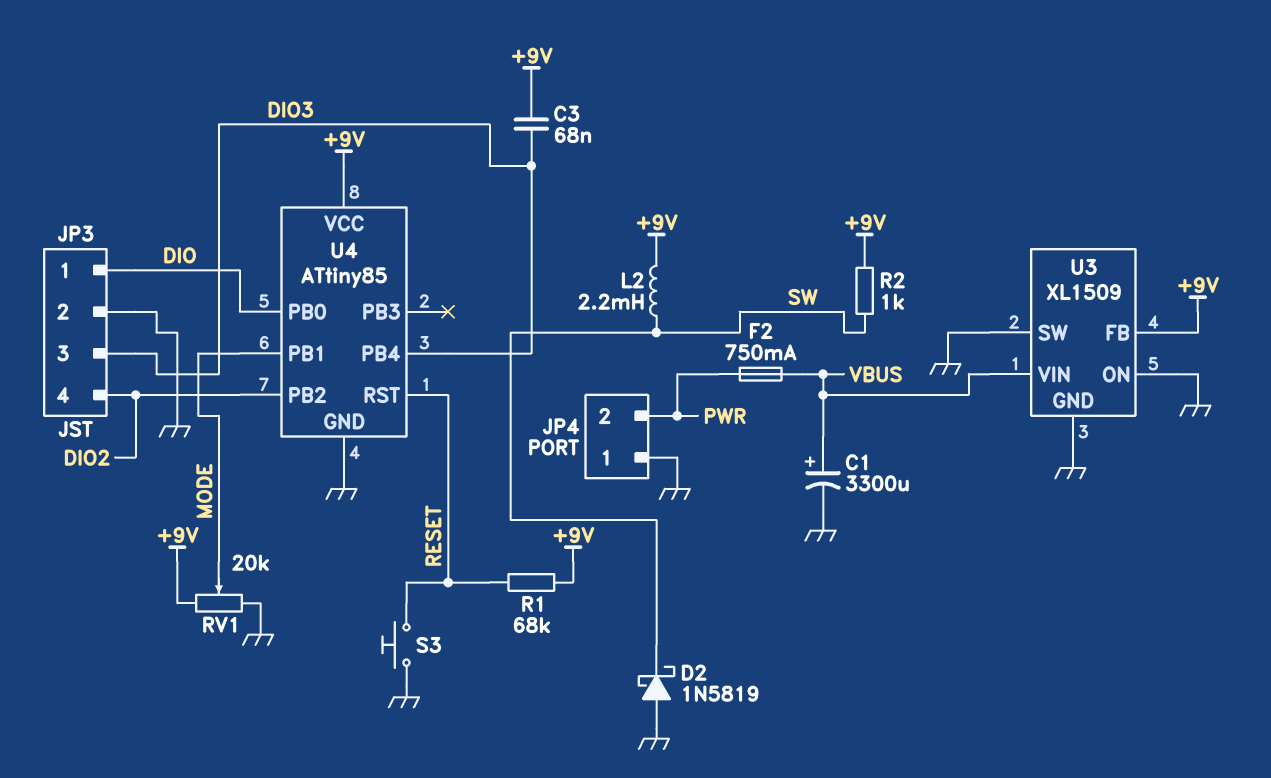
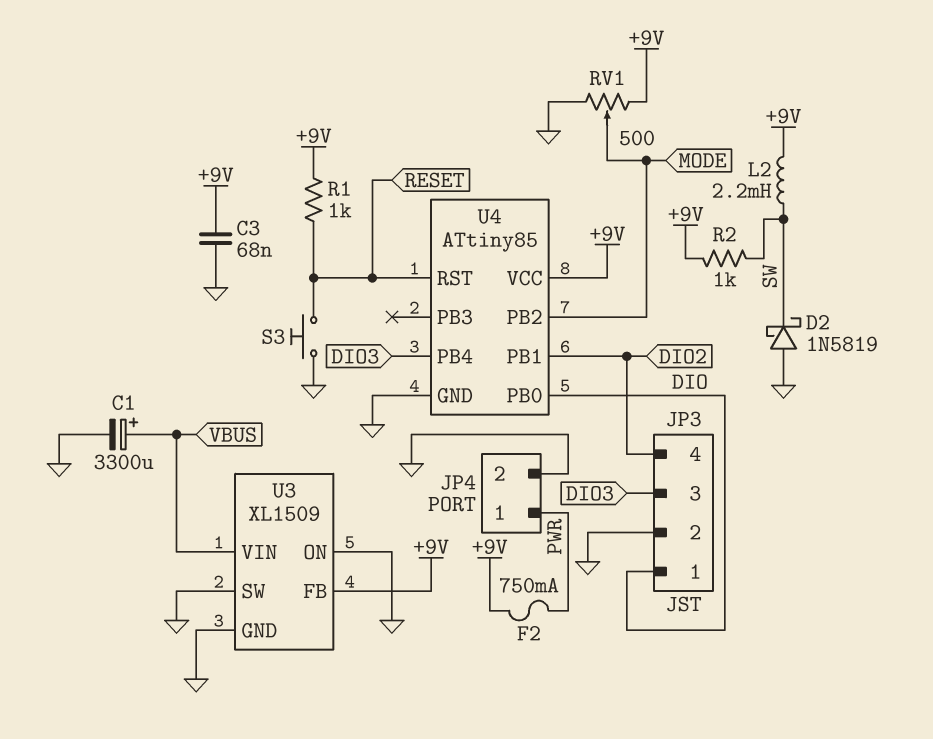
C3: 68nF (+9V, DIO3) -> 68nF (+9V, GND)
F2: 750mA (PWR, VBUS) -> 750mA (+9V, PWR)
JP4 pin 1: GND -> PWR
JP4 pin 2: PWR -> GND
R1: 68k (+9V, RESET) -> 1k (+9V, RESET)
RV1: 20k (+9V, GND, wiper MODE) -> 500 (+9V, GND, wiper MODE)
U4 pin PB1: MODE -> DIO2
U4 pin PB2: DIO2 -> MODE

